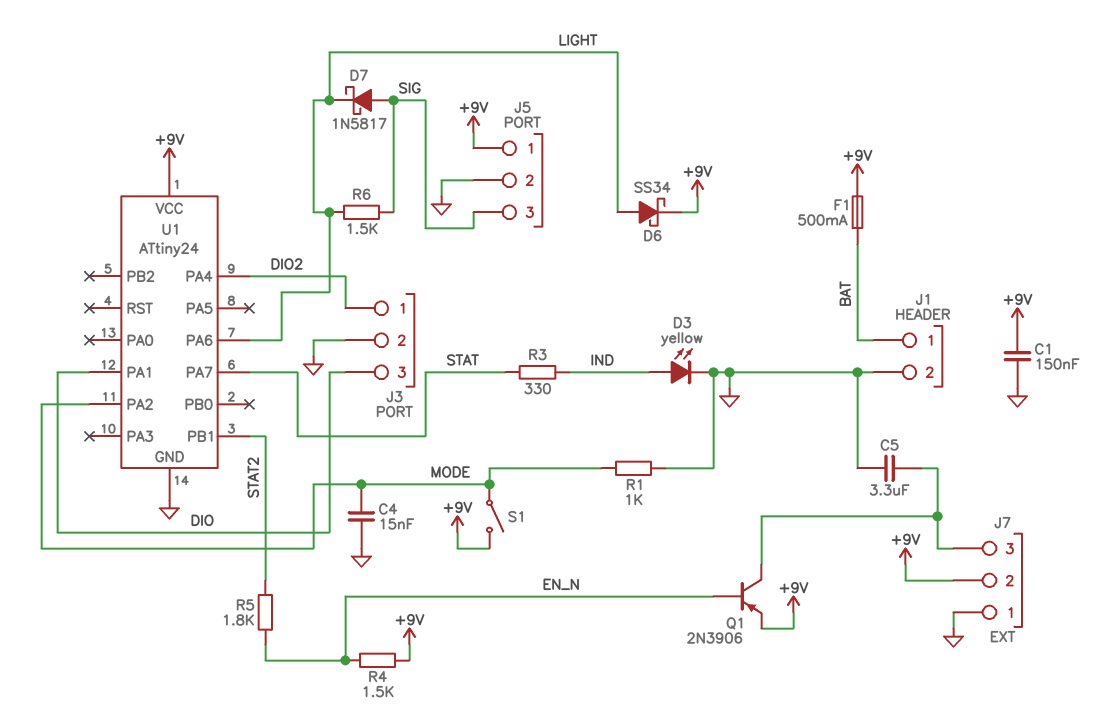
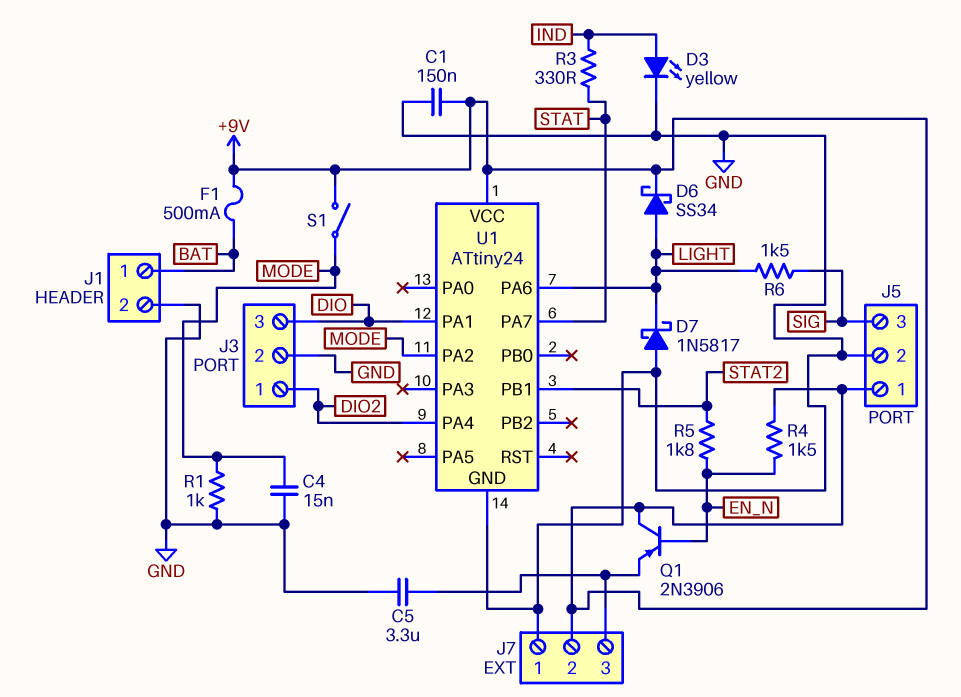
D7: schottky 1N5817 (A SIG, K LIGHT) -> schottky 1N5817 (A GND, K LIGHT)
Q1: PNP 2N3906 (B EN_N, C J7/3, E +9V) -> PNP 2N3906 (B EN_N, C +9V, E J7/3)

